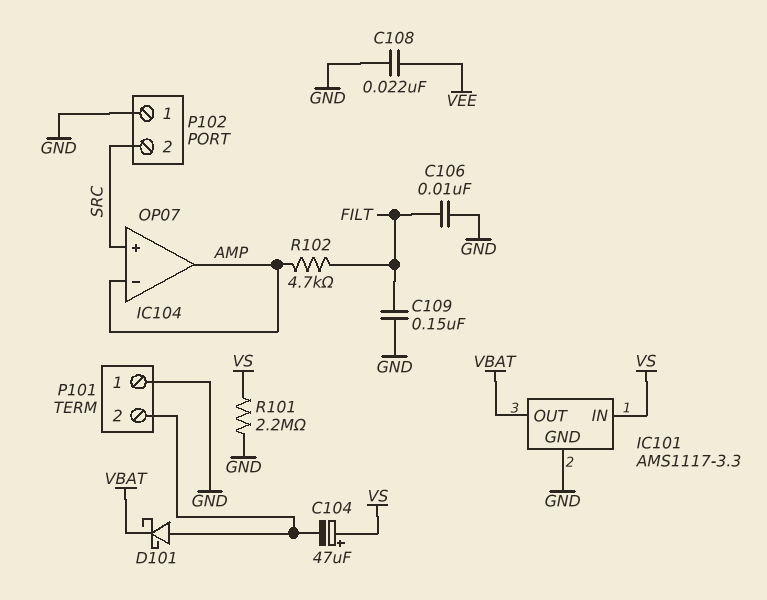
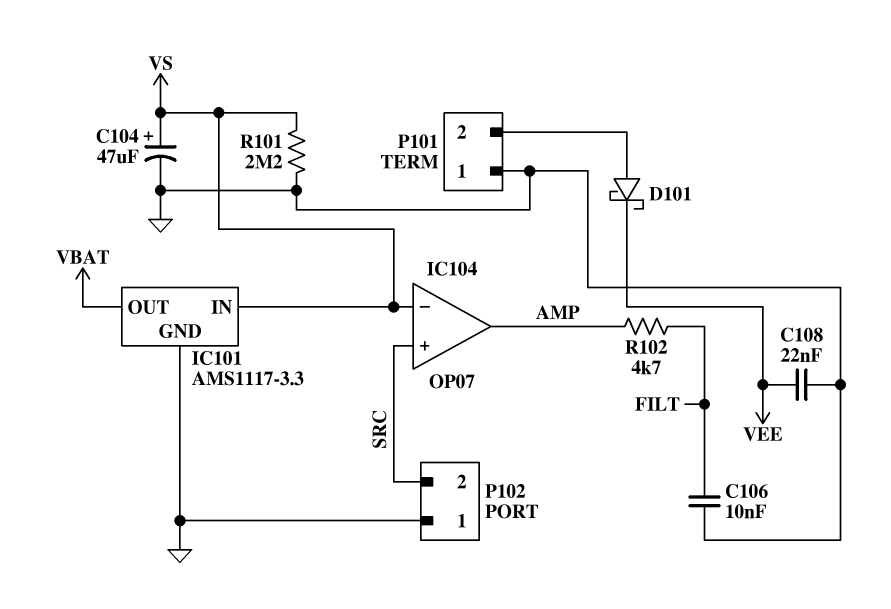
C104: 47uF (plus VS, minus P101/2) -> 47uF (plus VS, minus GND)
C109: 150nF (FILT, GND) -> none
D101: schottky (A P101/2, K VBAT) -> schottky (A P101/2, K VEE)
IC104 pin in-: AMP -> VS

